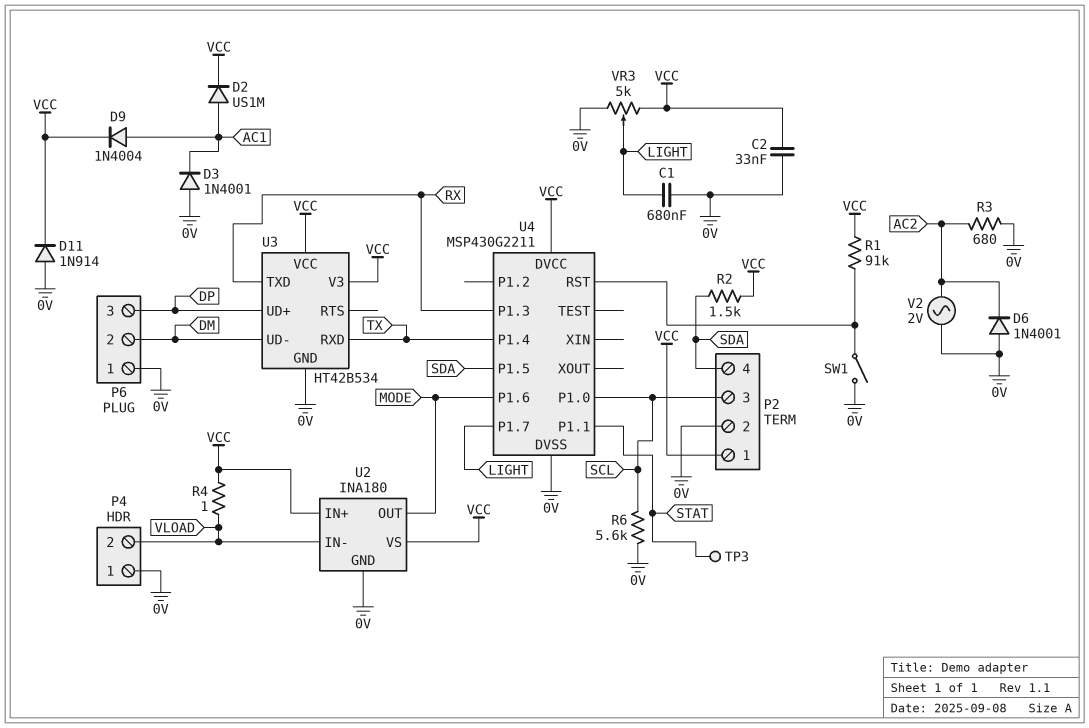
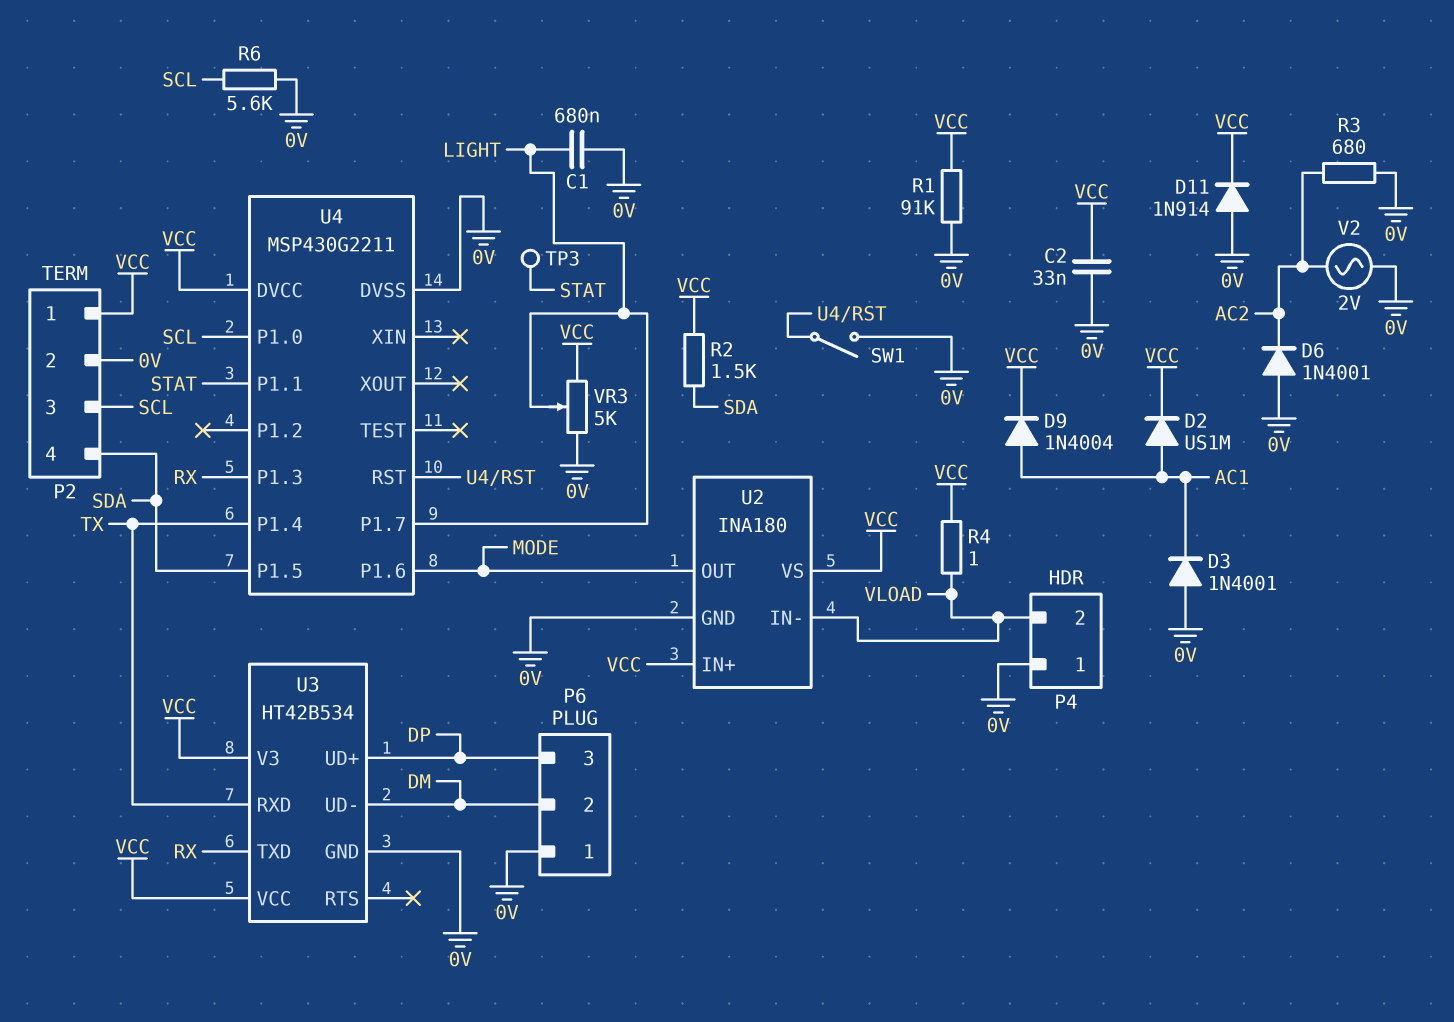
R1: 91k (U4/RST, VCC) -> 91k (0V, VCC)

